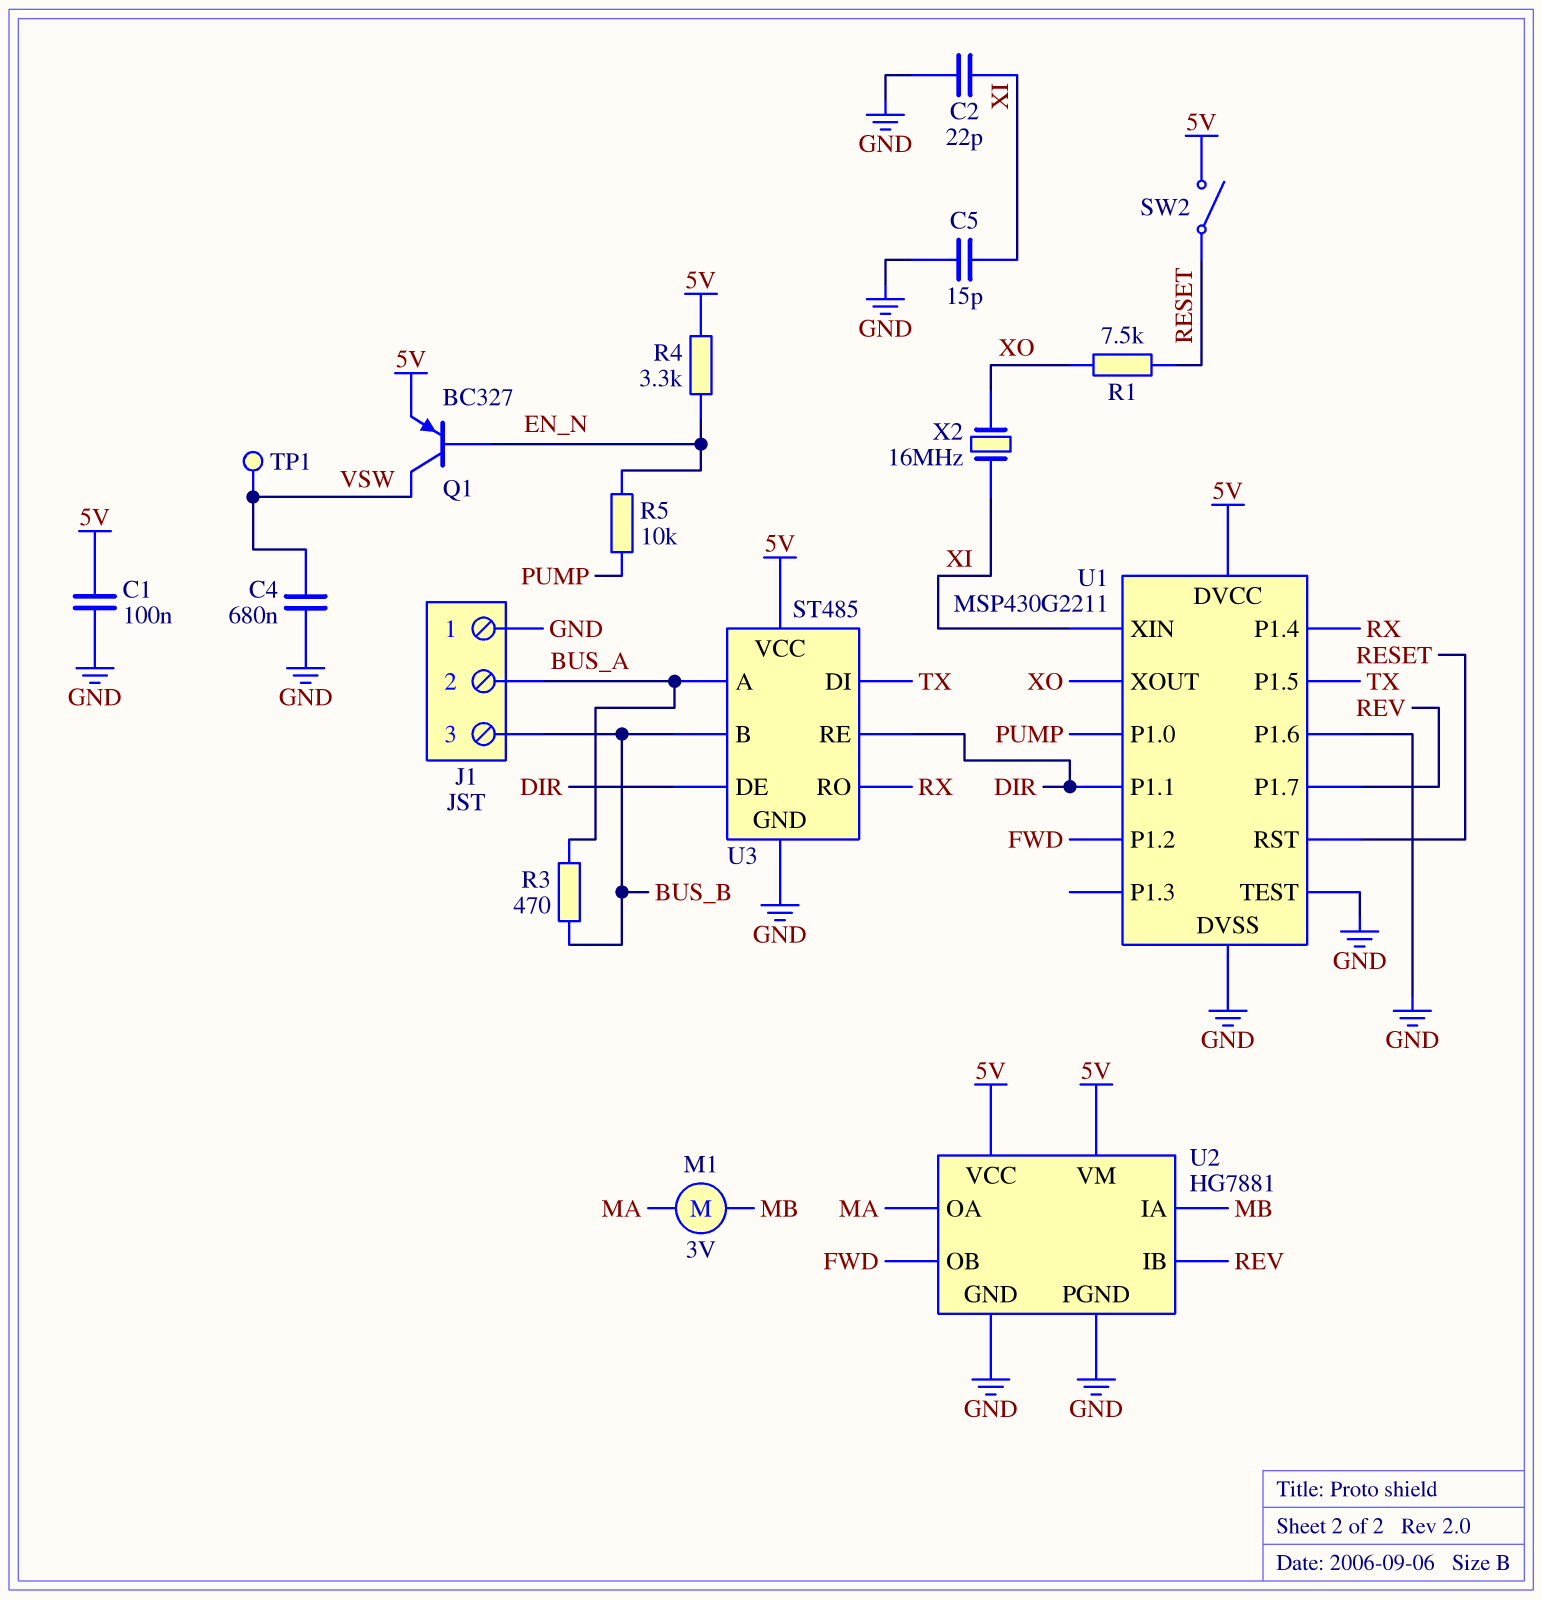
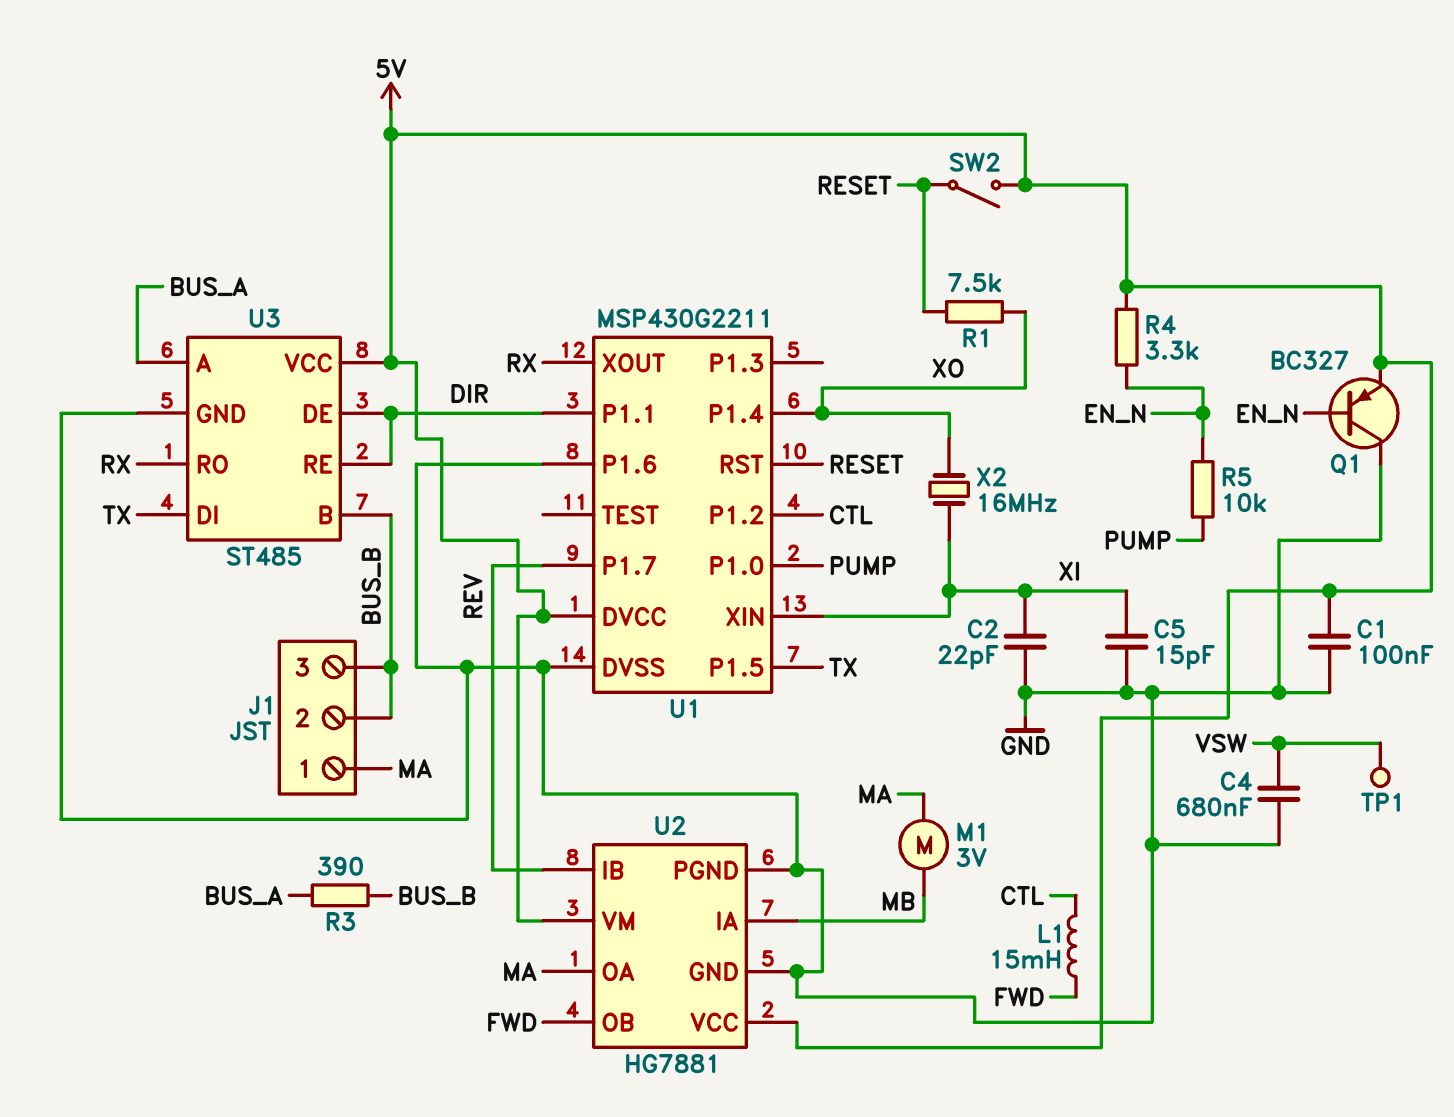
J1 pin 1: GND -> MA
J1 pin 2: BUS_A -> BUS_B
L1: none -> 15mH (CTL, FWD)
Q1: PNP BC327 (B EN_N, C VSW, E 5V) -> PNP BC327 (B EN_N, C GND, E 5V)
R3: 470 (BUS_A, BUS_B) -> 390 (BUS_A, BUS_B)
U1 pin P1.2: FWD -> CTL
U1 pin P1.4: RX -> XO
U1 pin TEST: GND -> none
U1 pin XOUT: XO -> RX

